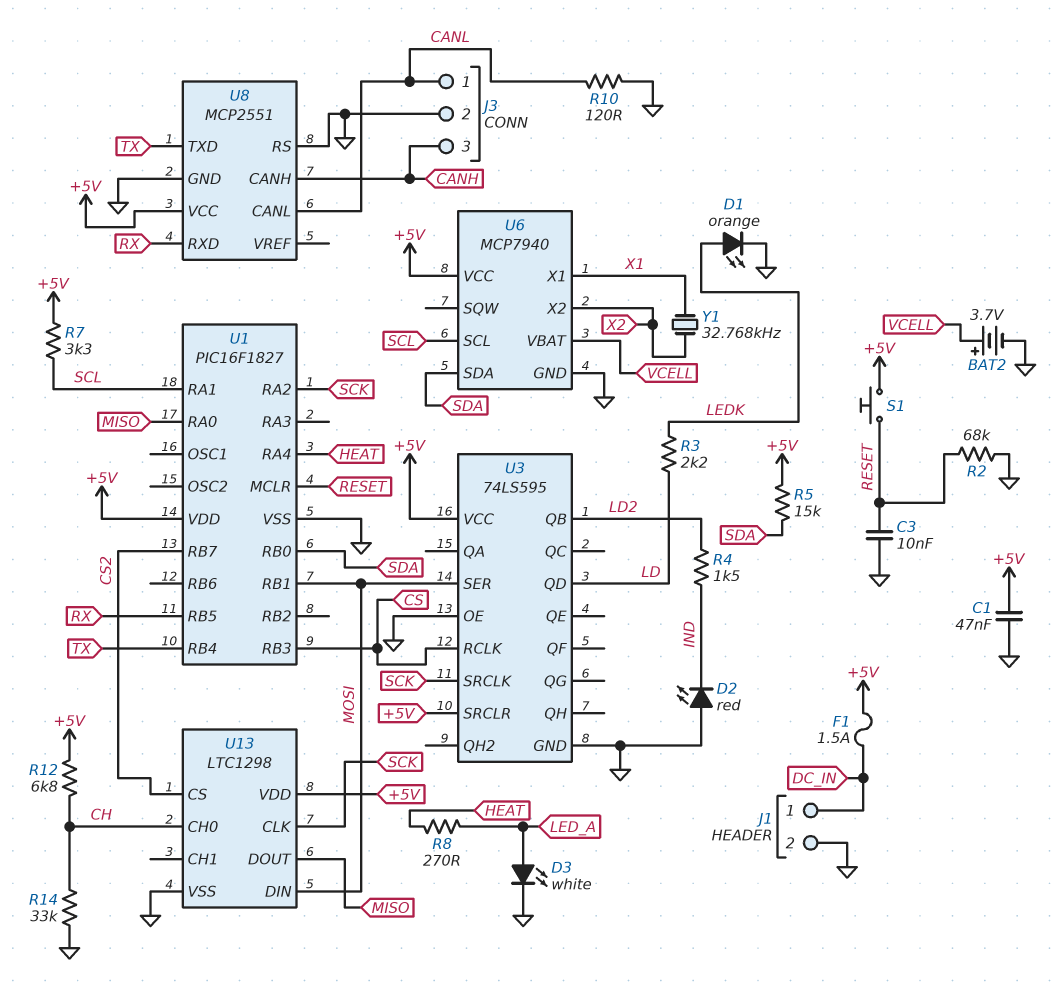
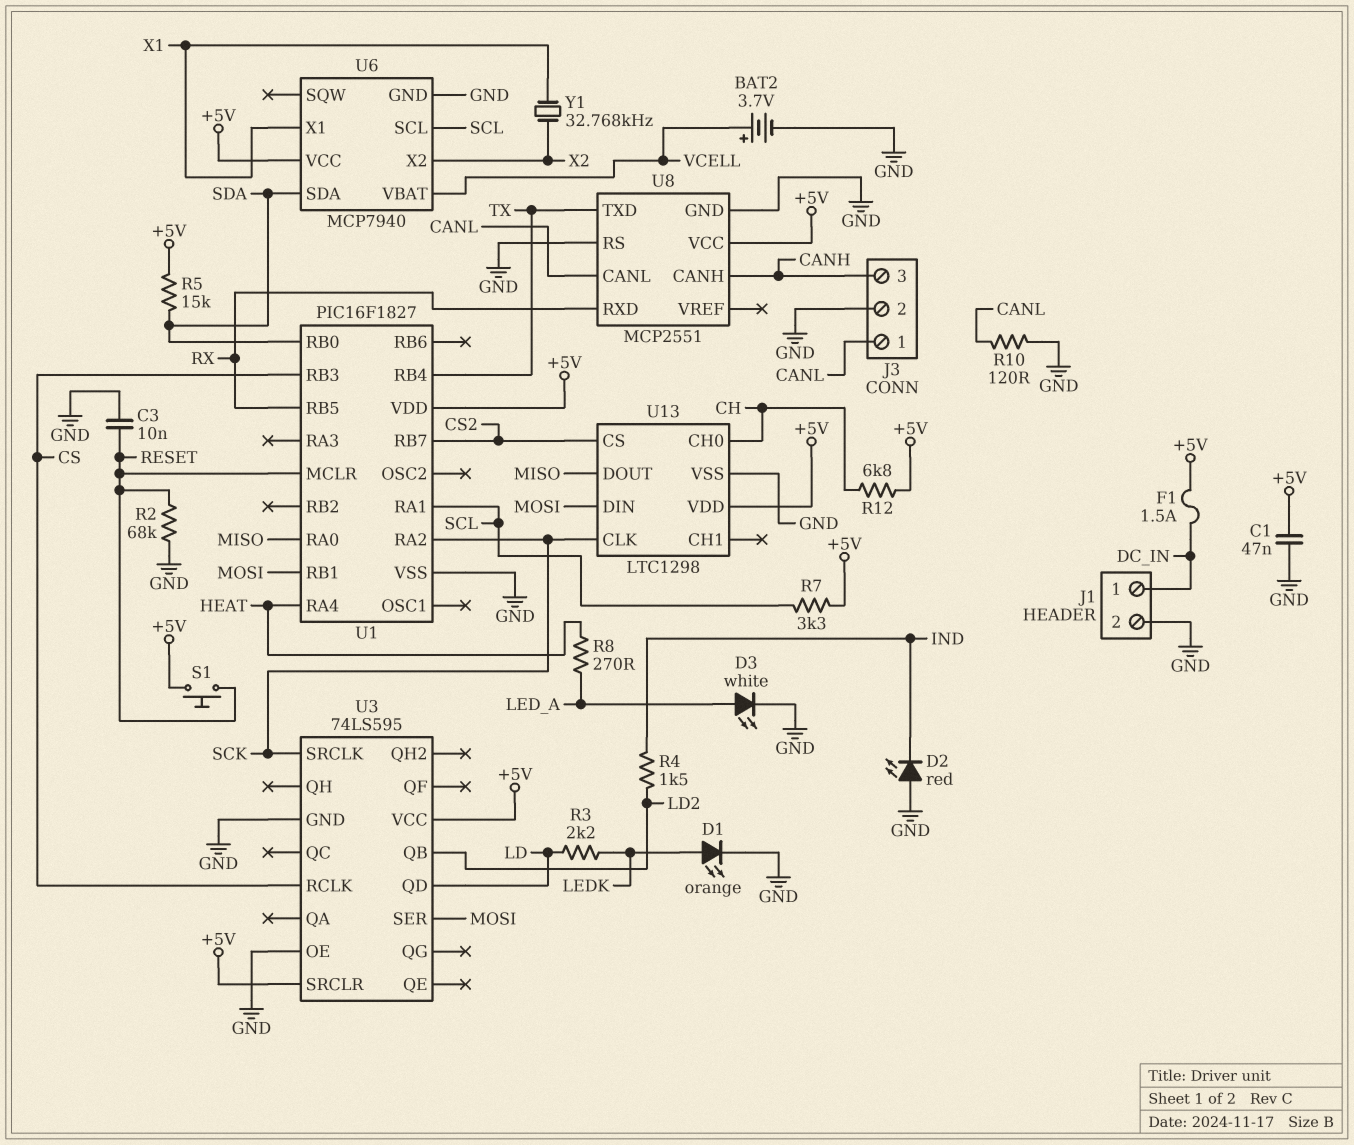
R14: 33k (CH, GND) -> none

